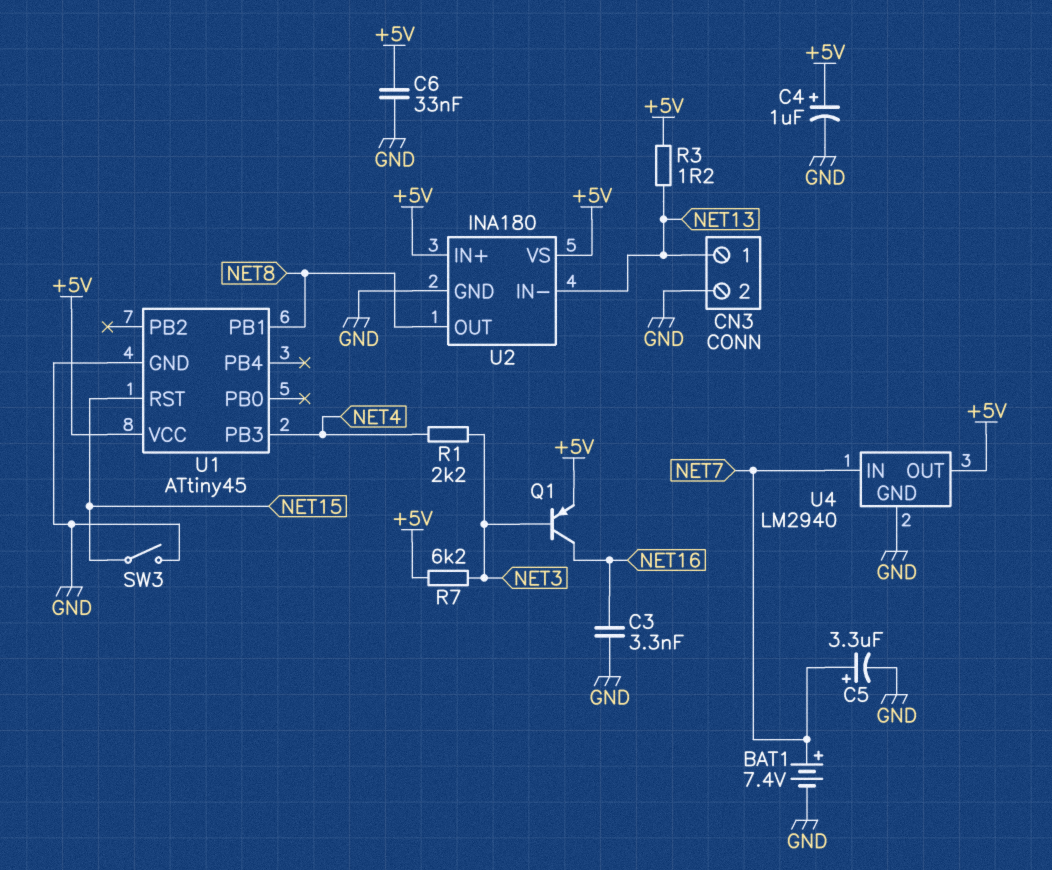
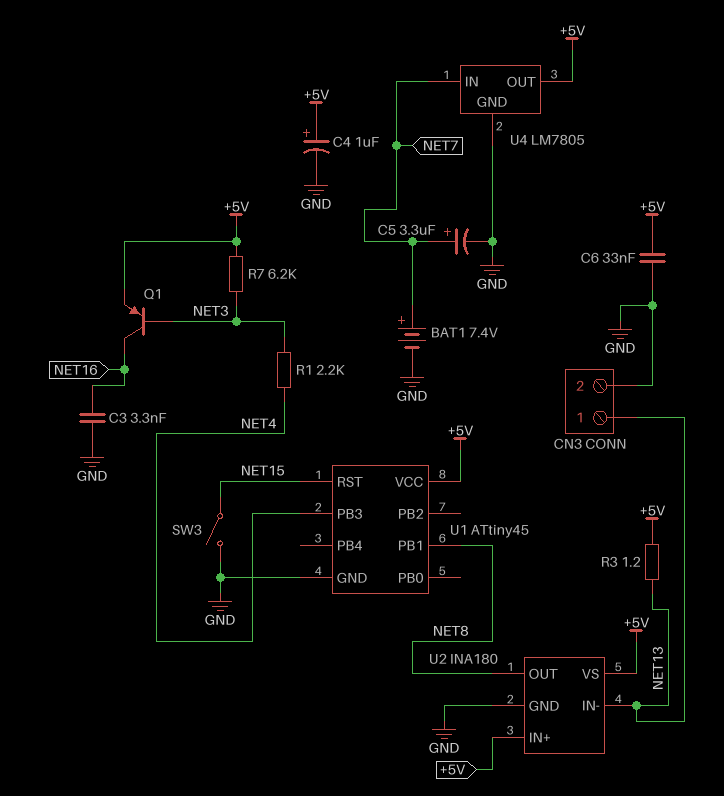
U4: LM2940 -> LM7805

